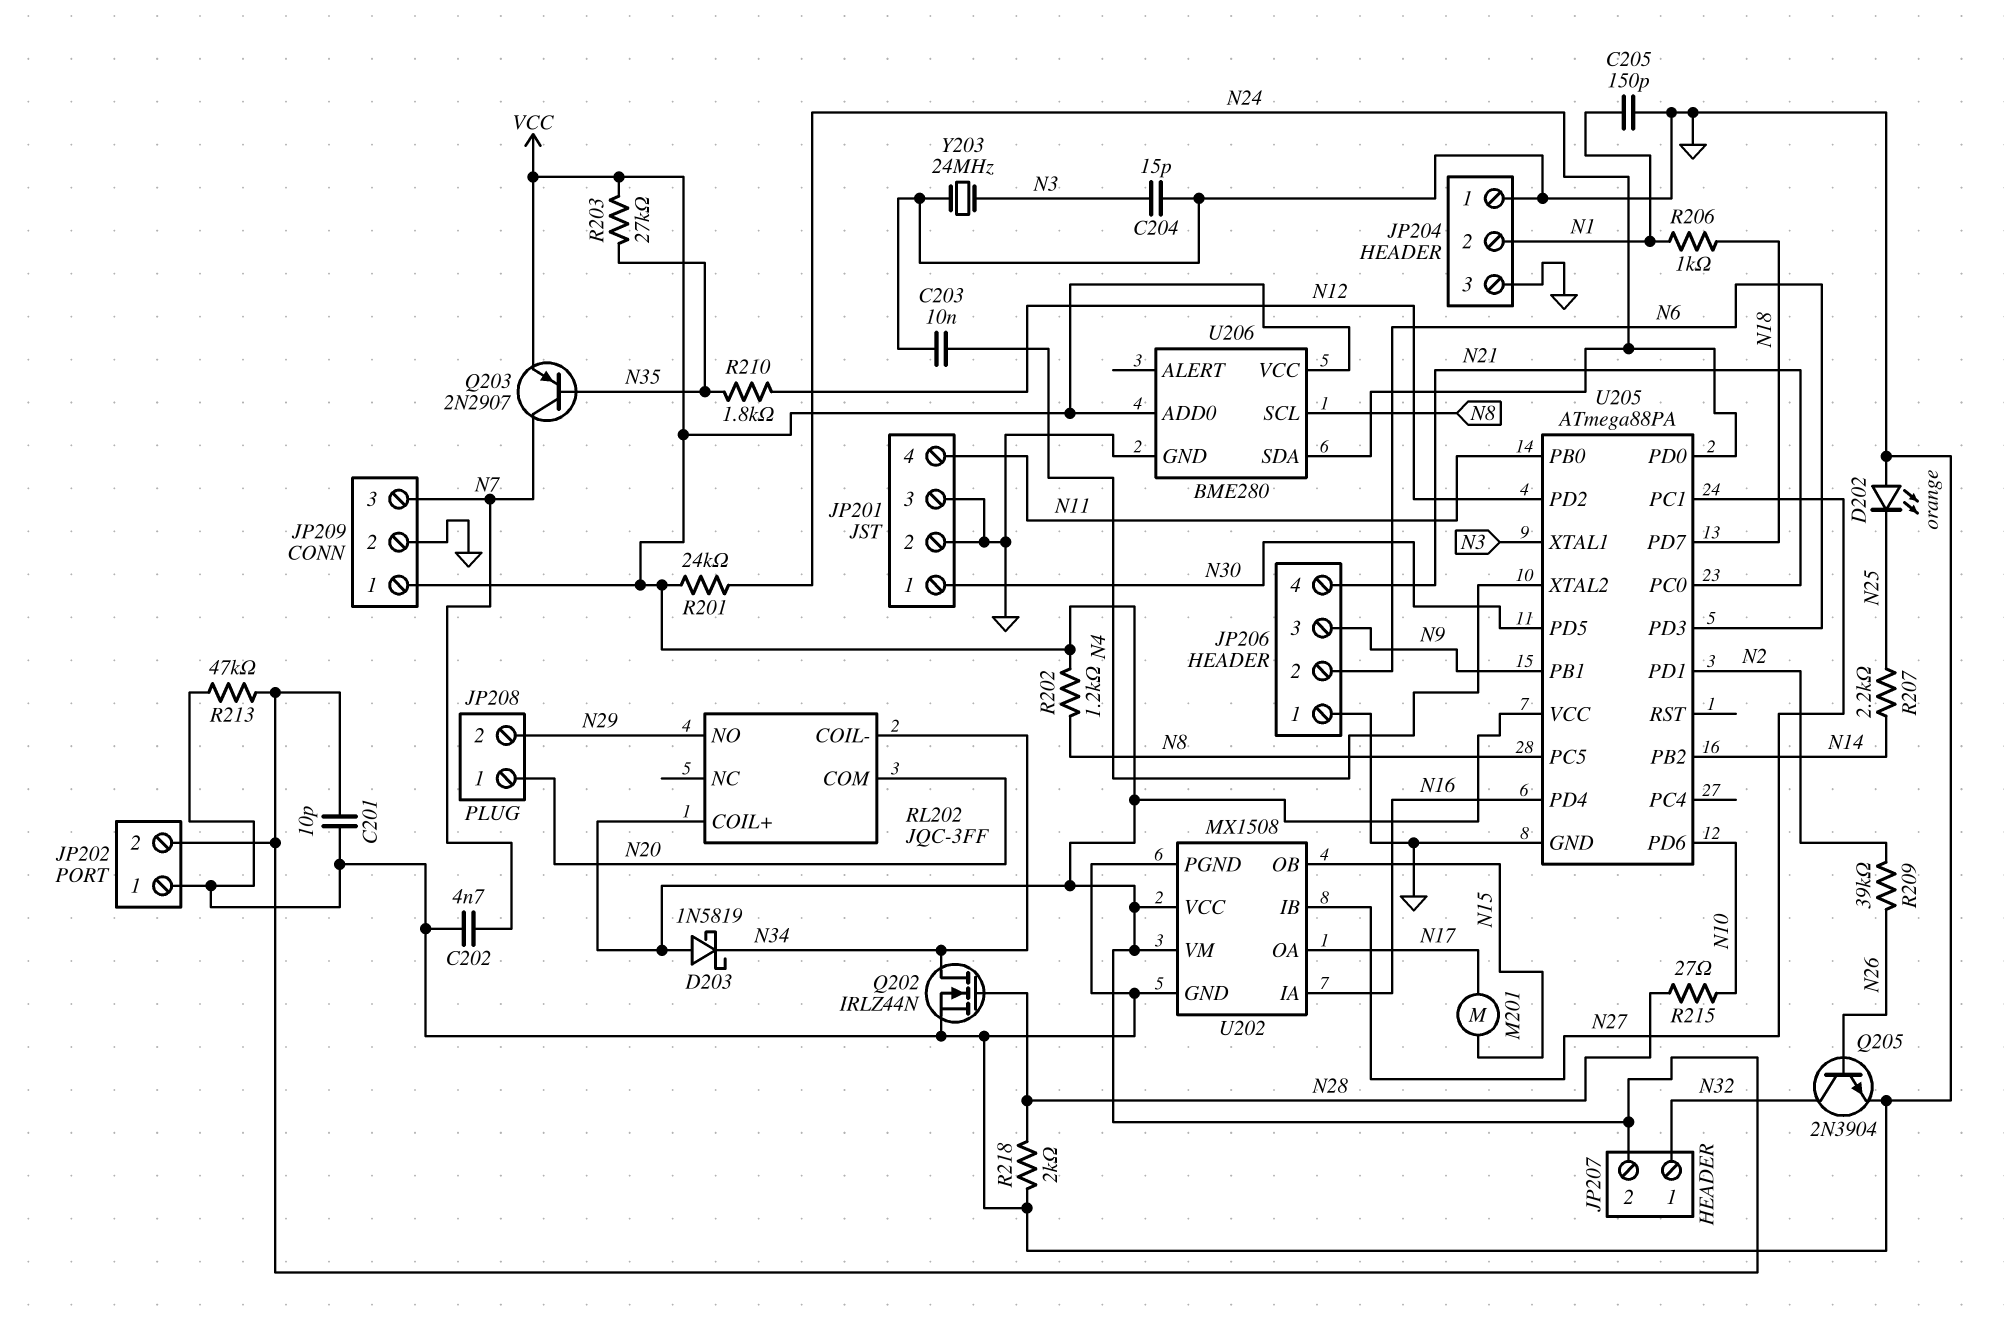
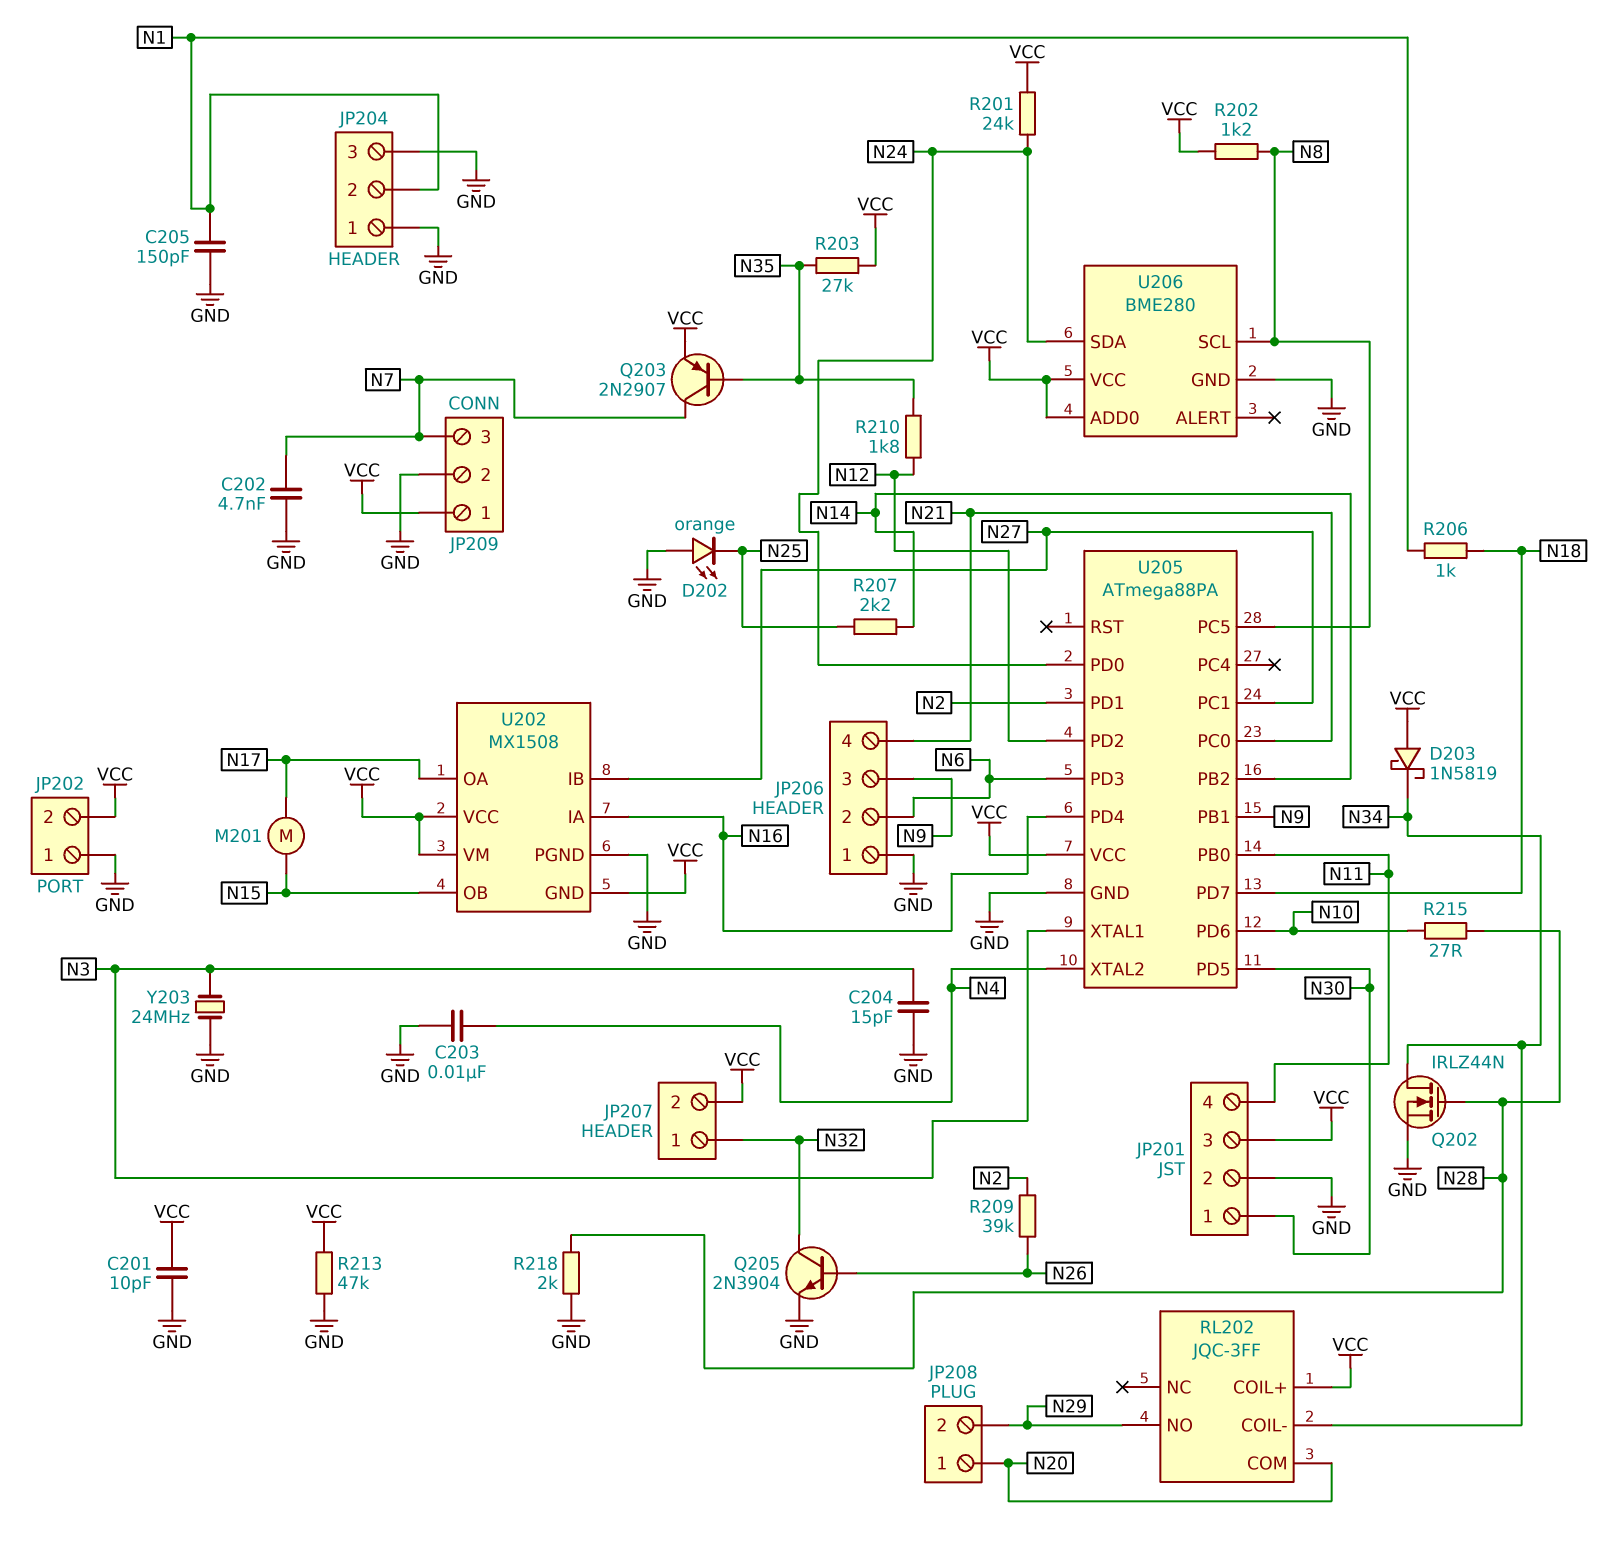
JP201 pin 3: GND -> VCC
U202 pin GND: GND -> VCC

